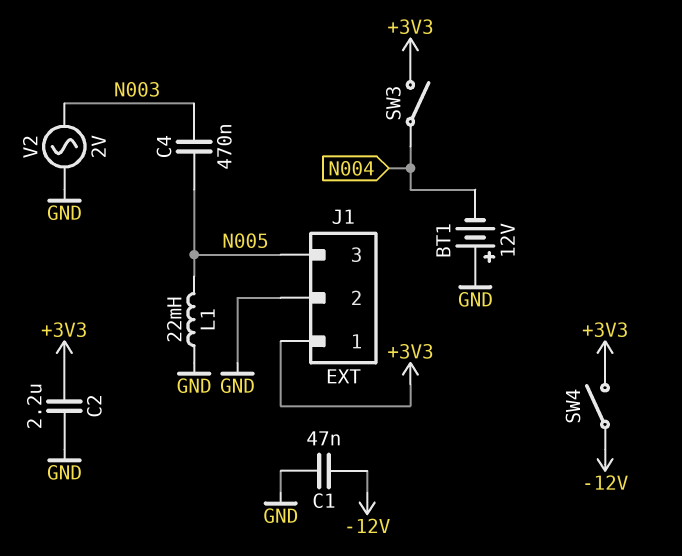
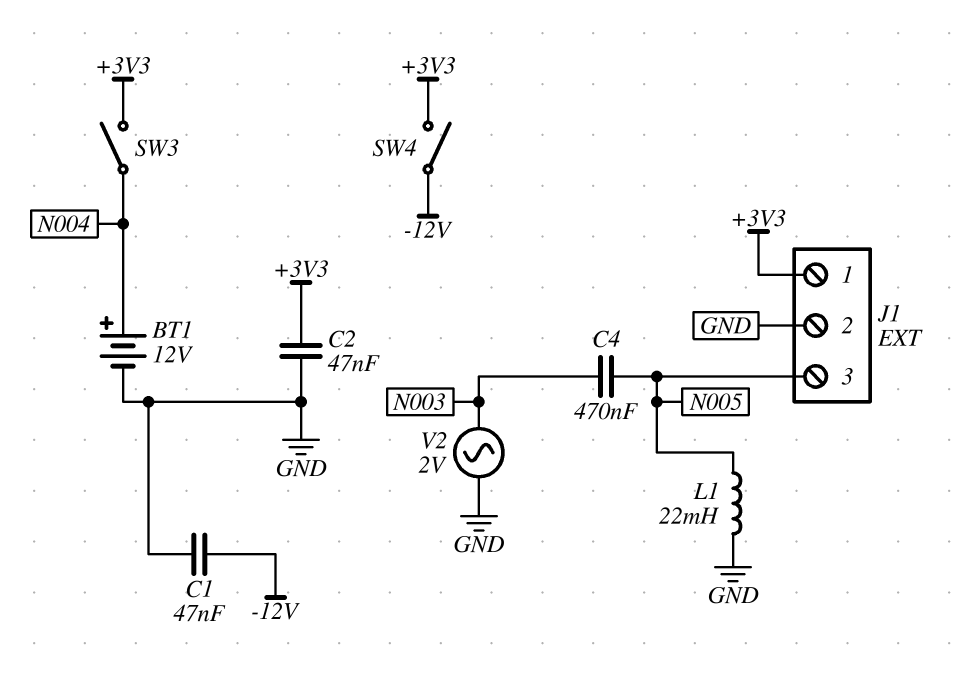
BT1: 12V (plus GND, minus N004) -> 12V (plus N004, minus GND)
C2: 2.2uF (+3V3, GND) -> 47nF (+3V3, GND)

